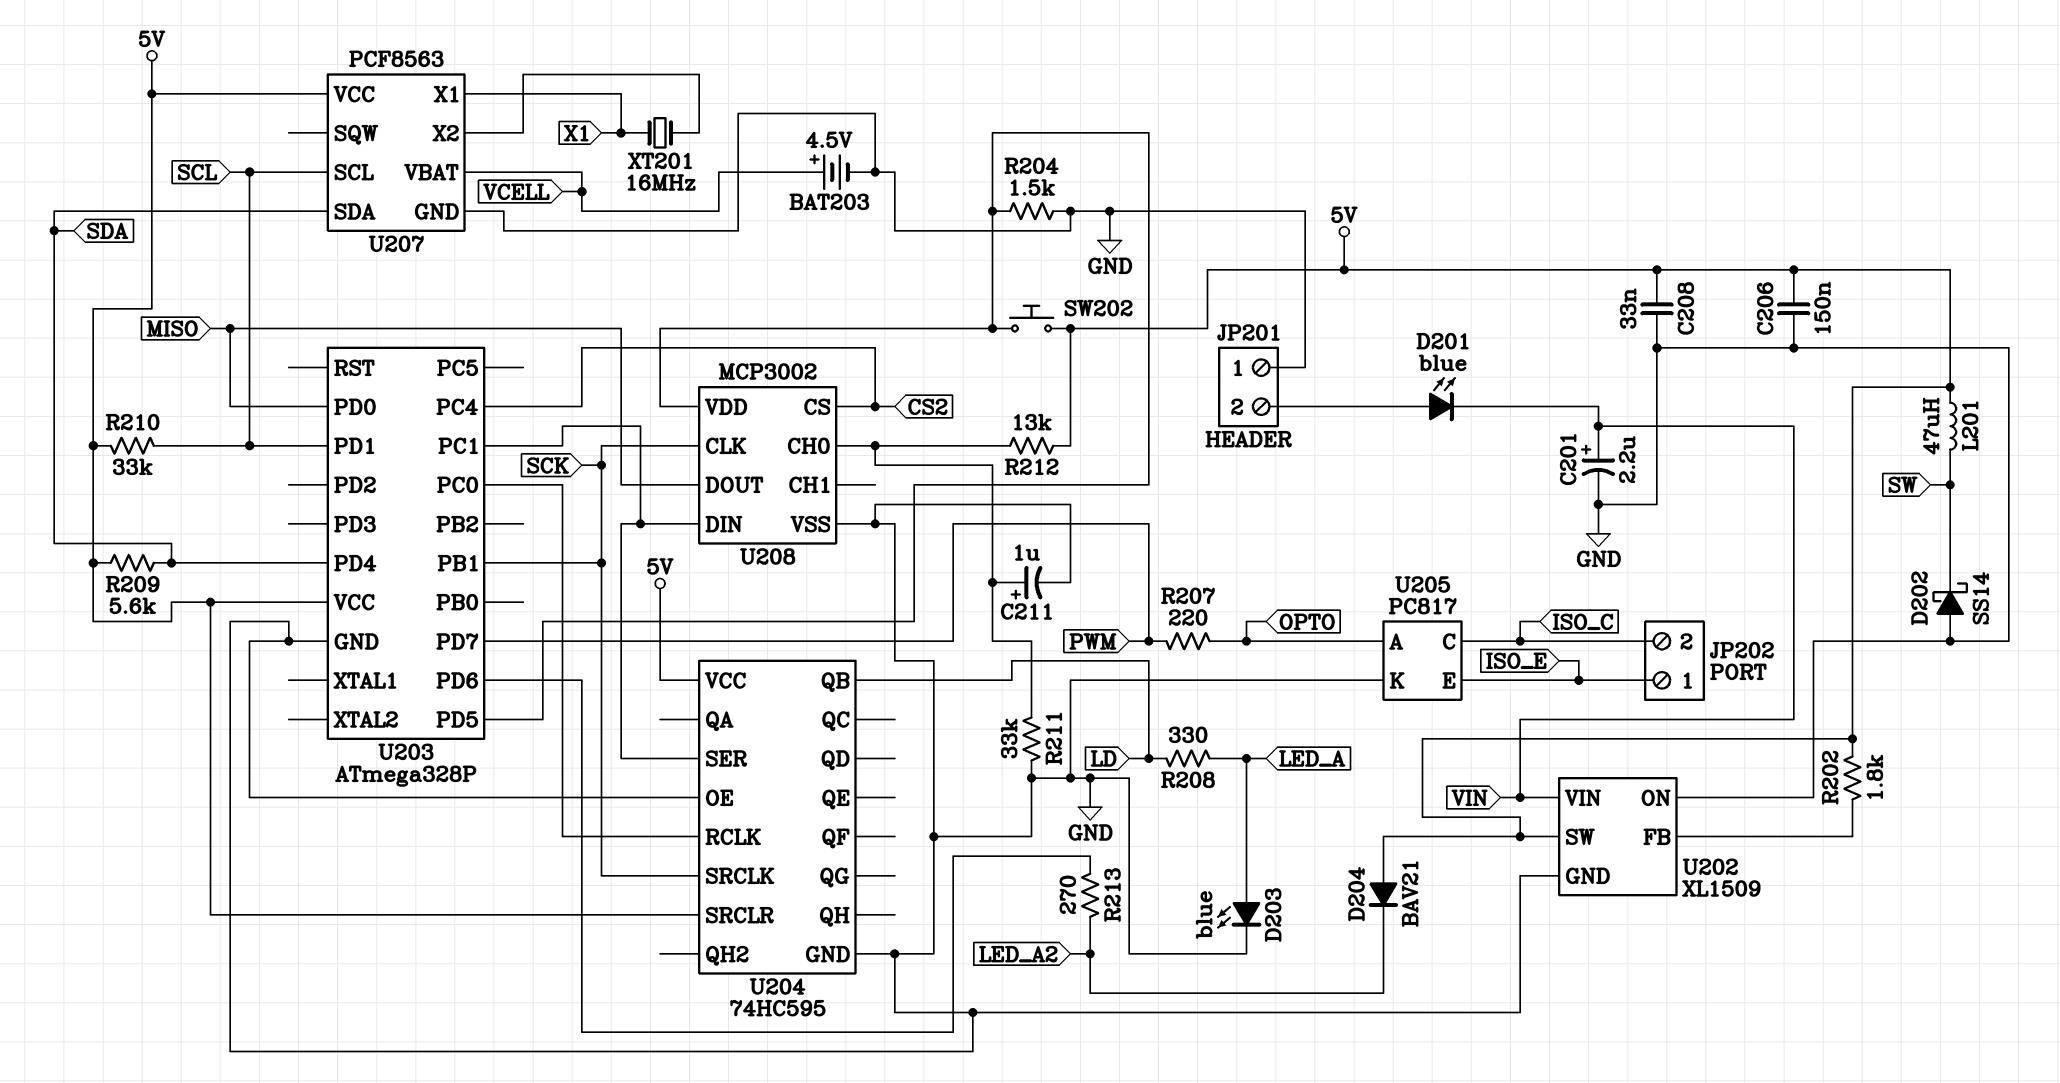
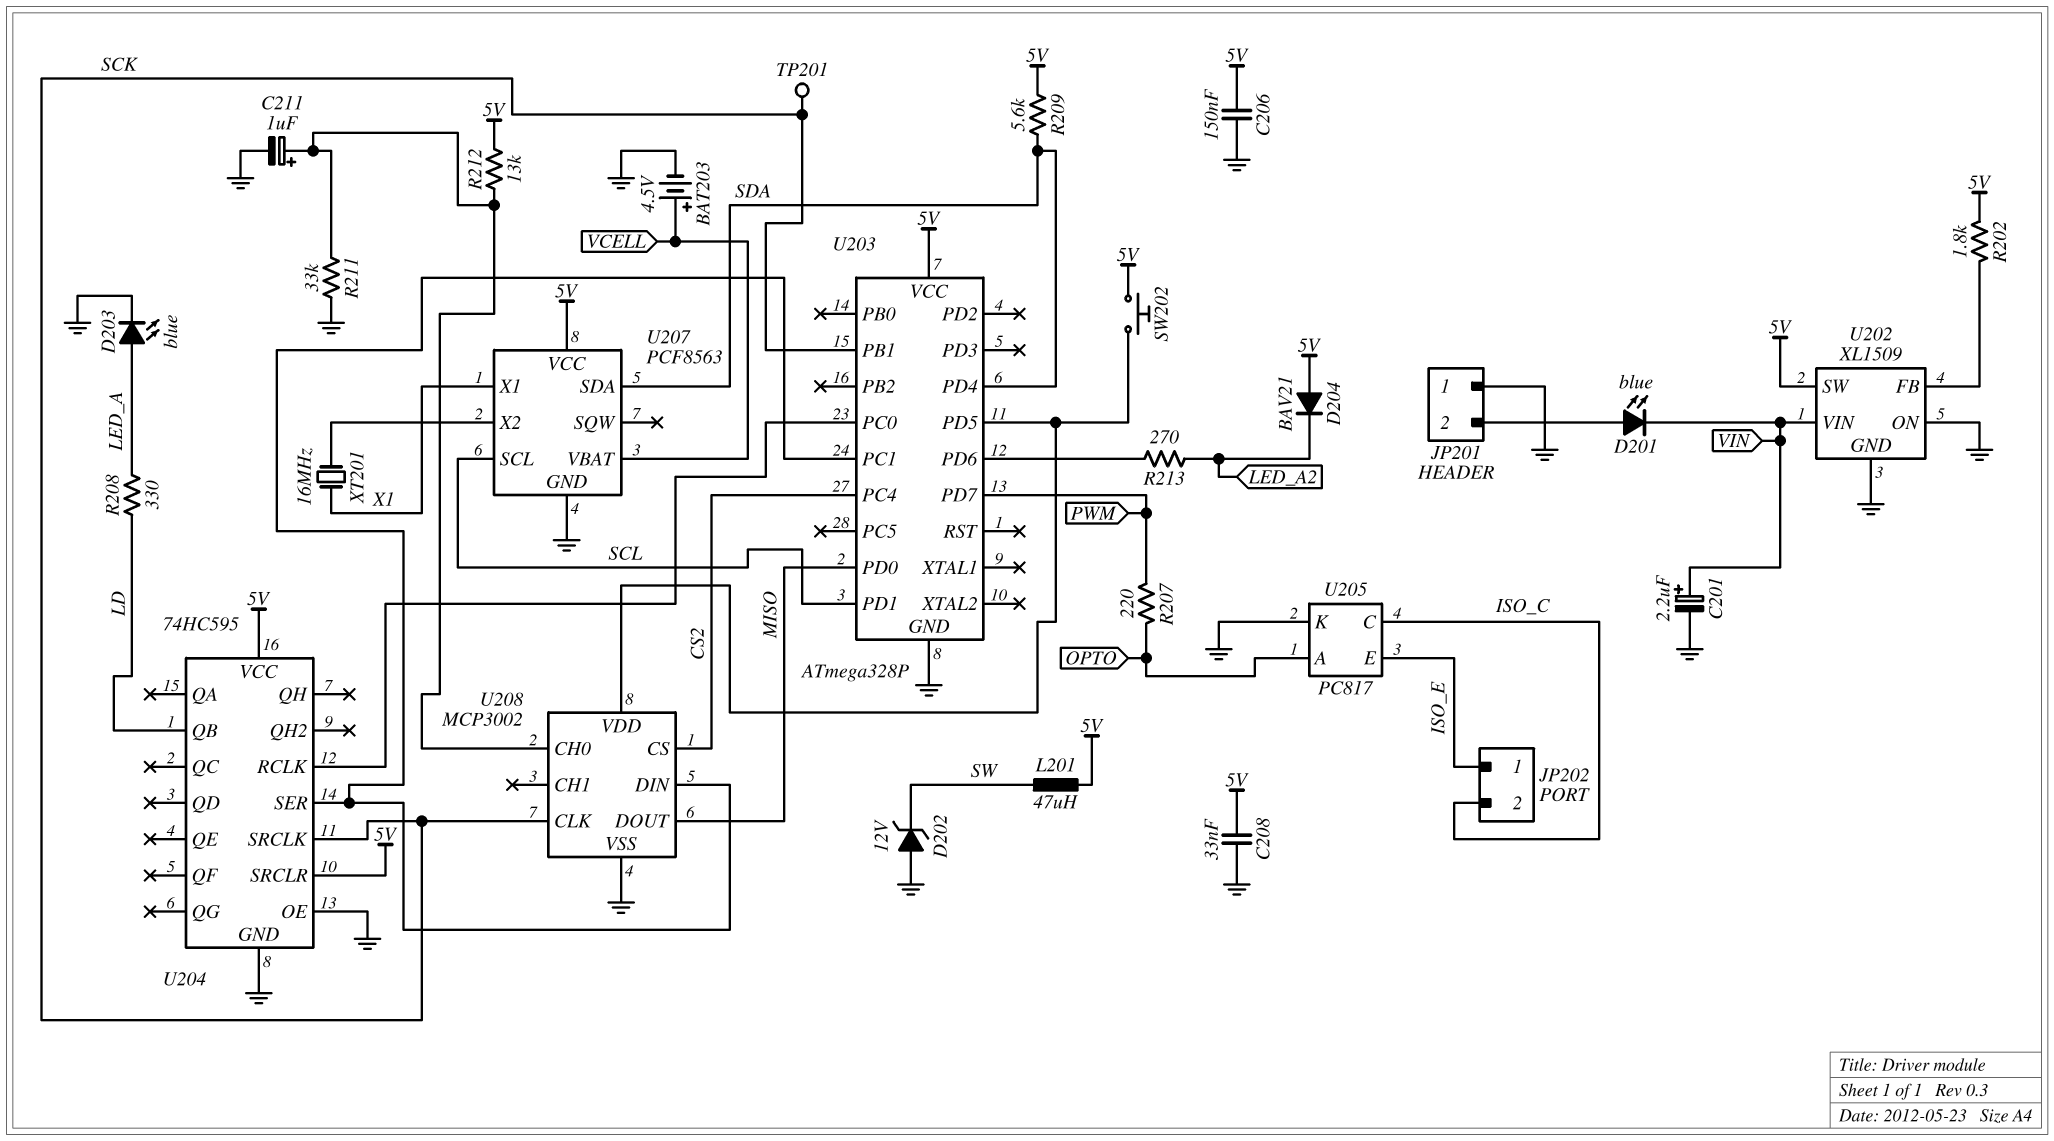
D202: schottky SS14 (A GND, K SW) -> zener 12V (A GND, K SW)
R204: 1.5k (GND, U203/PD5) -> none
R210: 33k (5V, SCL) -> none
TP201: none -> test point (SCK)

